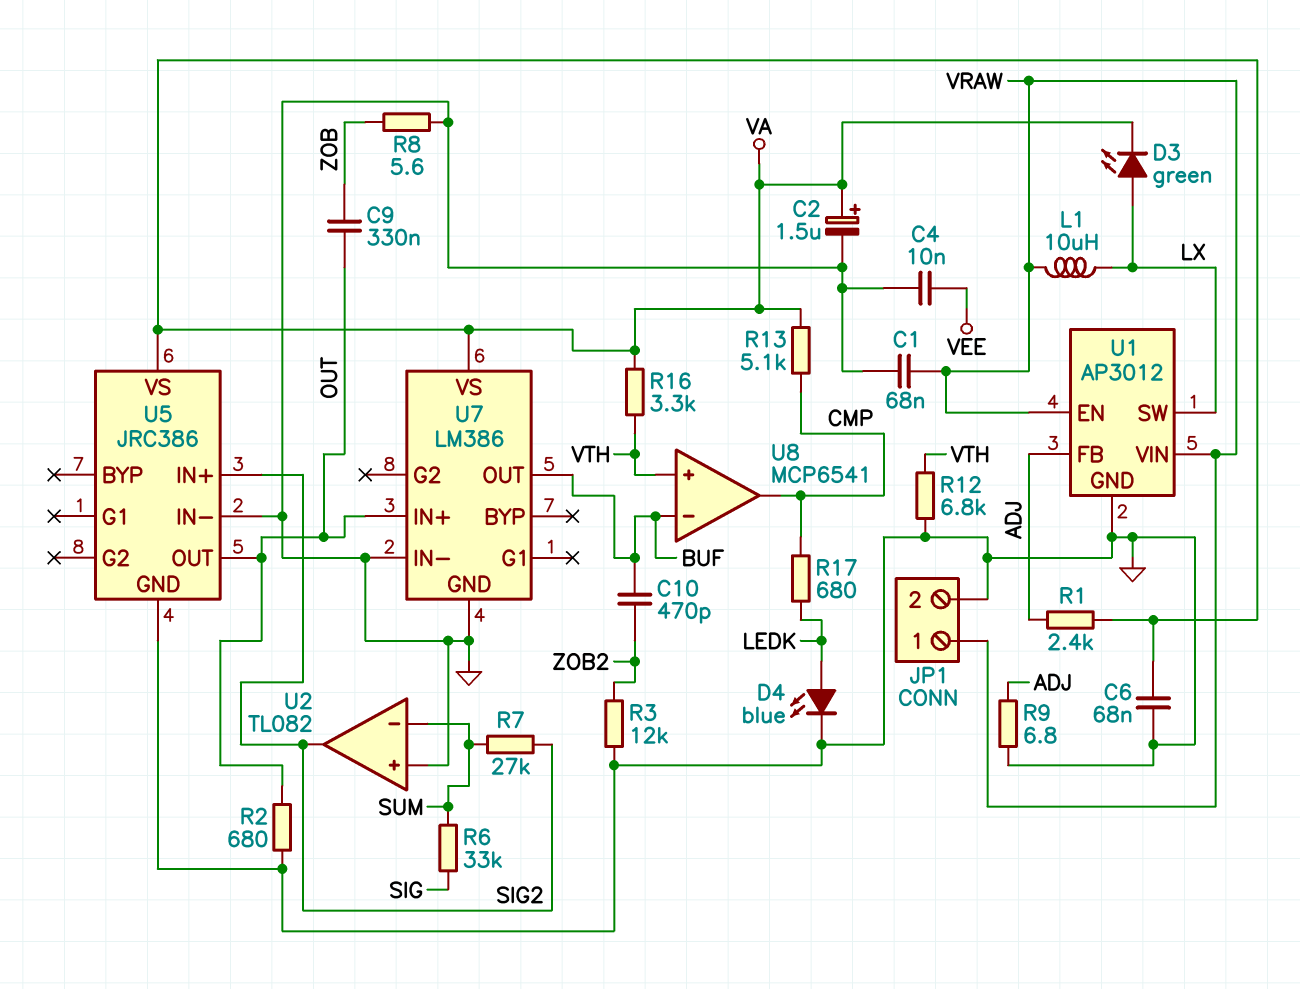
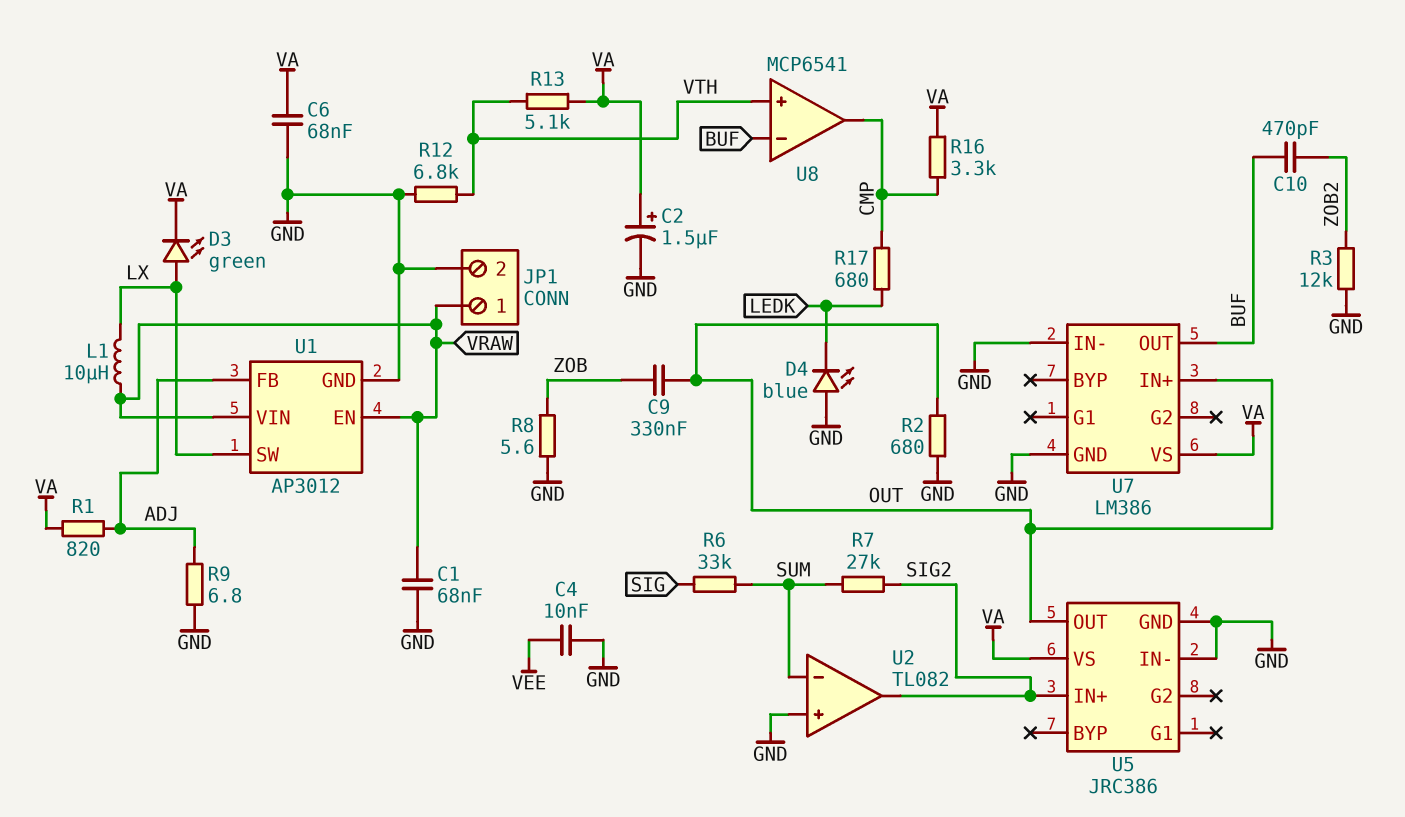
D4: LED blue (A LEDK, K GND) -> LED blue (A GND, K LEDK)
R1: 2.4k (ADJ, VA) -> 820 (ADJ, VA)
R13: 5.1k (CMP, VA) -> 5.1k (VA, VTH)
R16: 3.3k (VA, VTH) -> 3.3k (CMP, VA)

